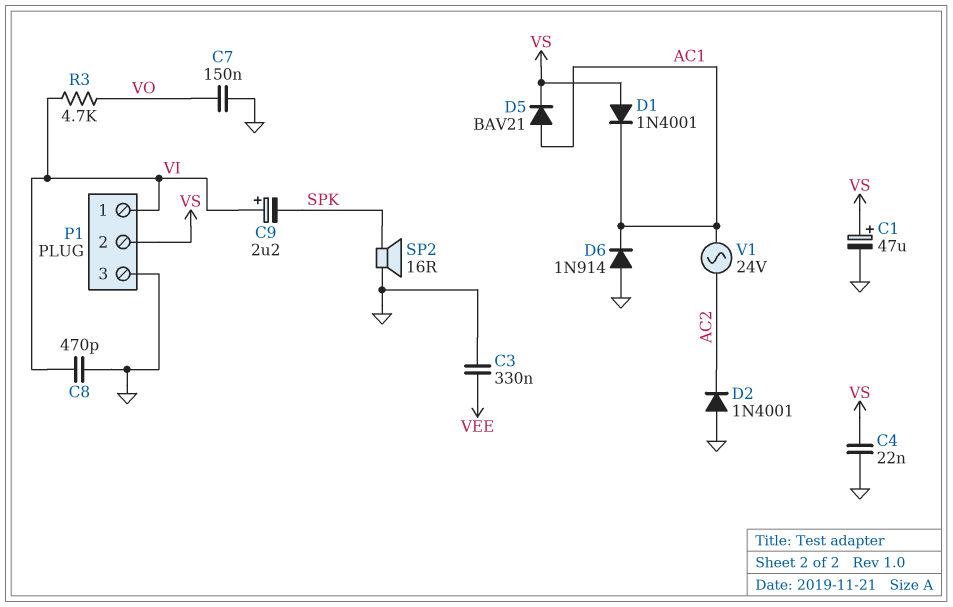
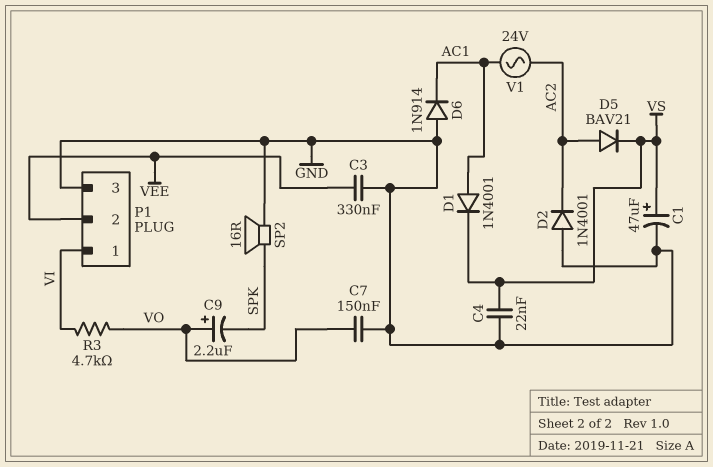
C8: 470pF (GND, VI) -> none
C9: 2.2uF (plus VI, minus SPK) -> 2.2uF (plus VO, minus SPK)
D1: diode 1N4001 (A VS, K AC1) -> diode 1N4001 (A AC1, K VS)
D5: diode BAV21 (A AC1, K VS) -> diode BAV21 (A AC2, K VS)
P1 pin 2: VS -> VEE

